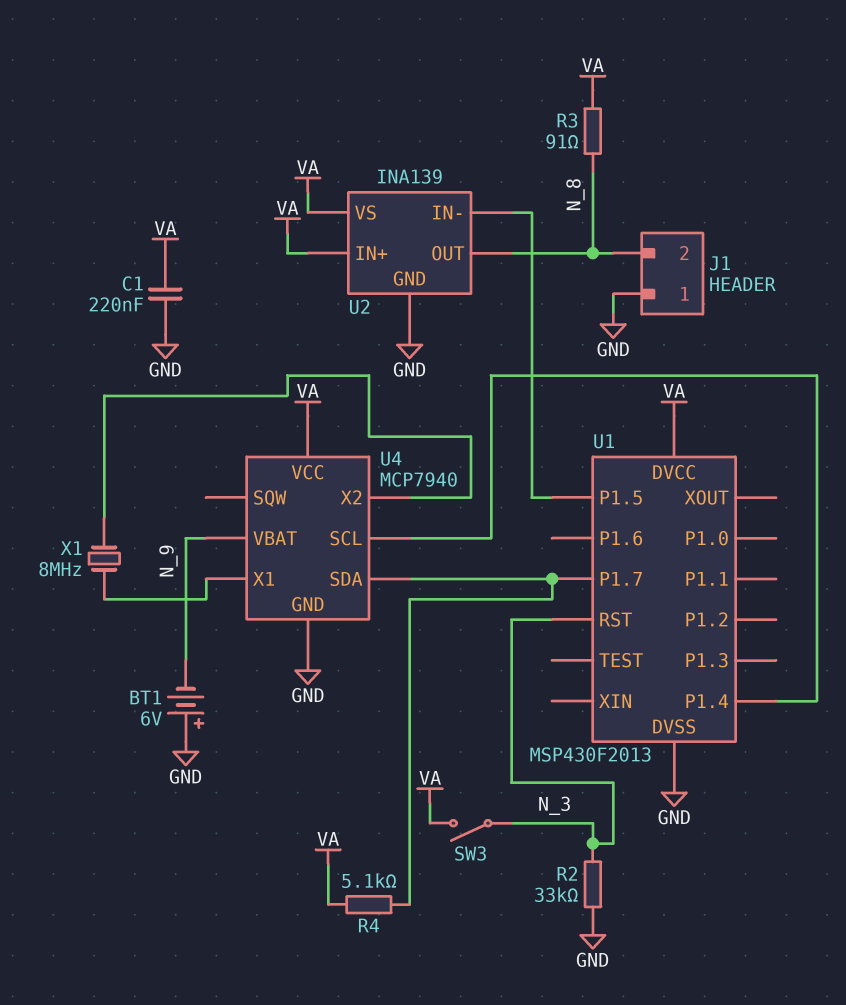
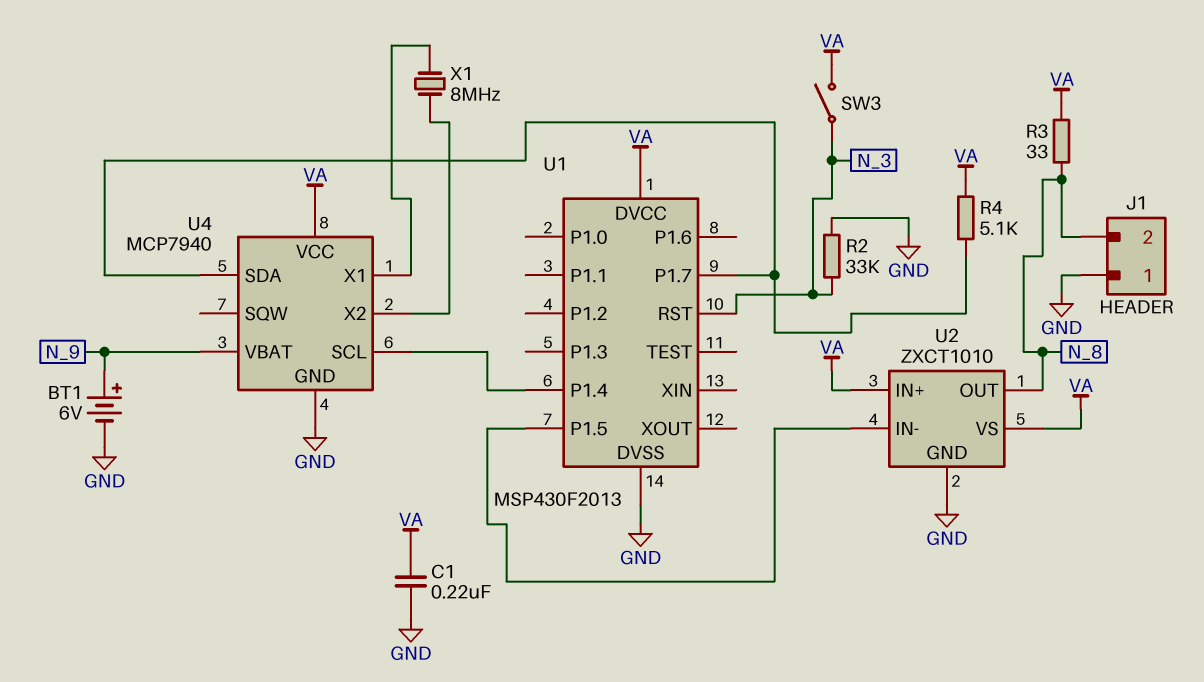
BT1: 6V (plus GND, minus N_9) -> 6V (plus N_9, minus GND)
R3: 91 (N_8, VA) -> 33 (N_8, VA)
U2: INA139 -> ZXCT1010

